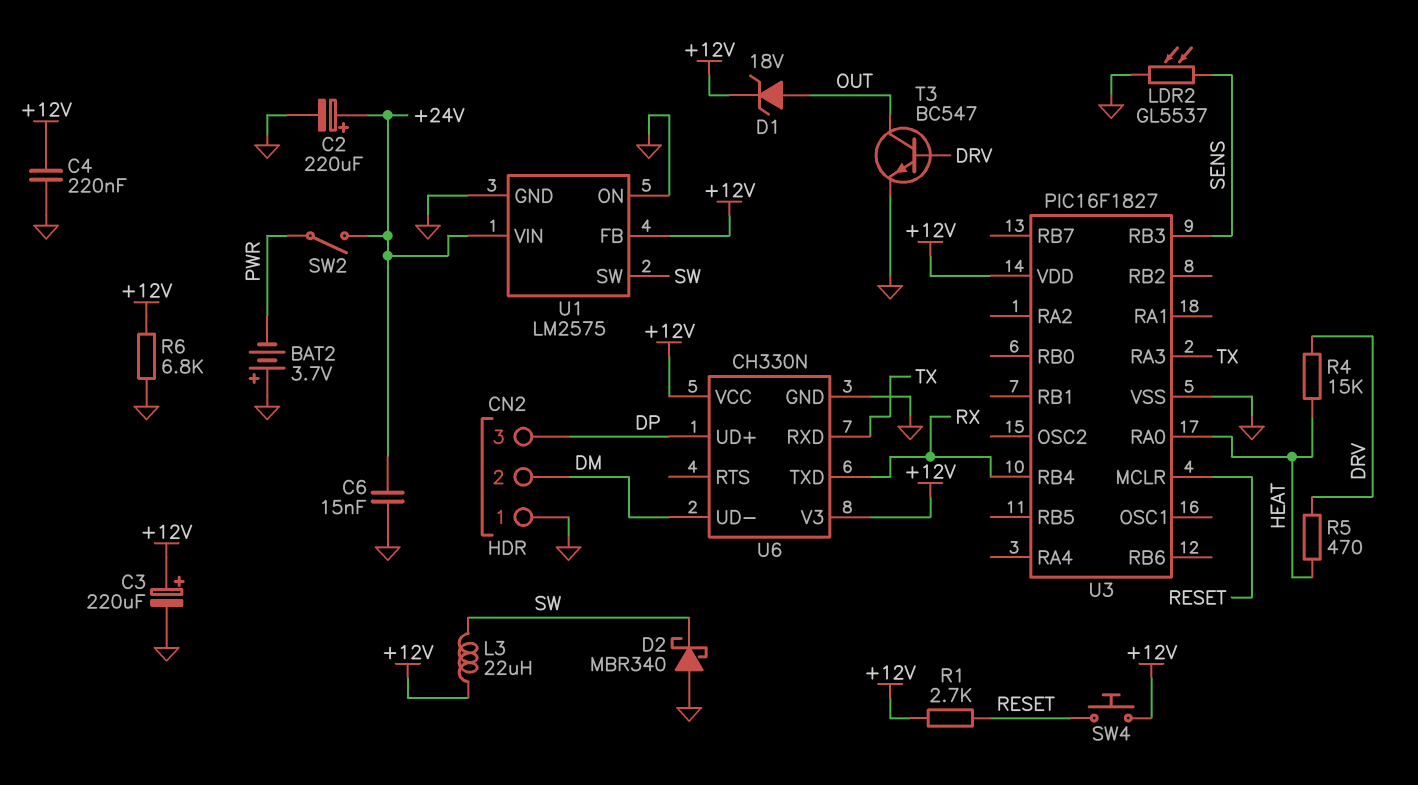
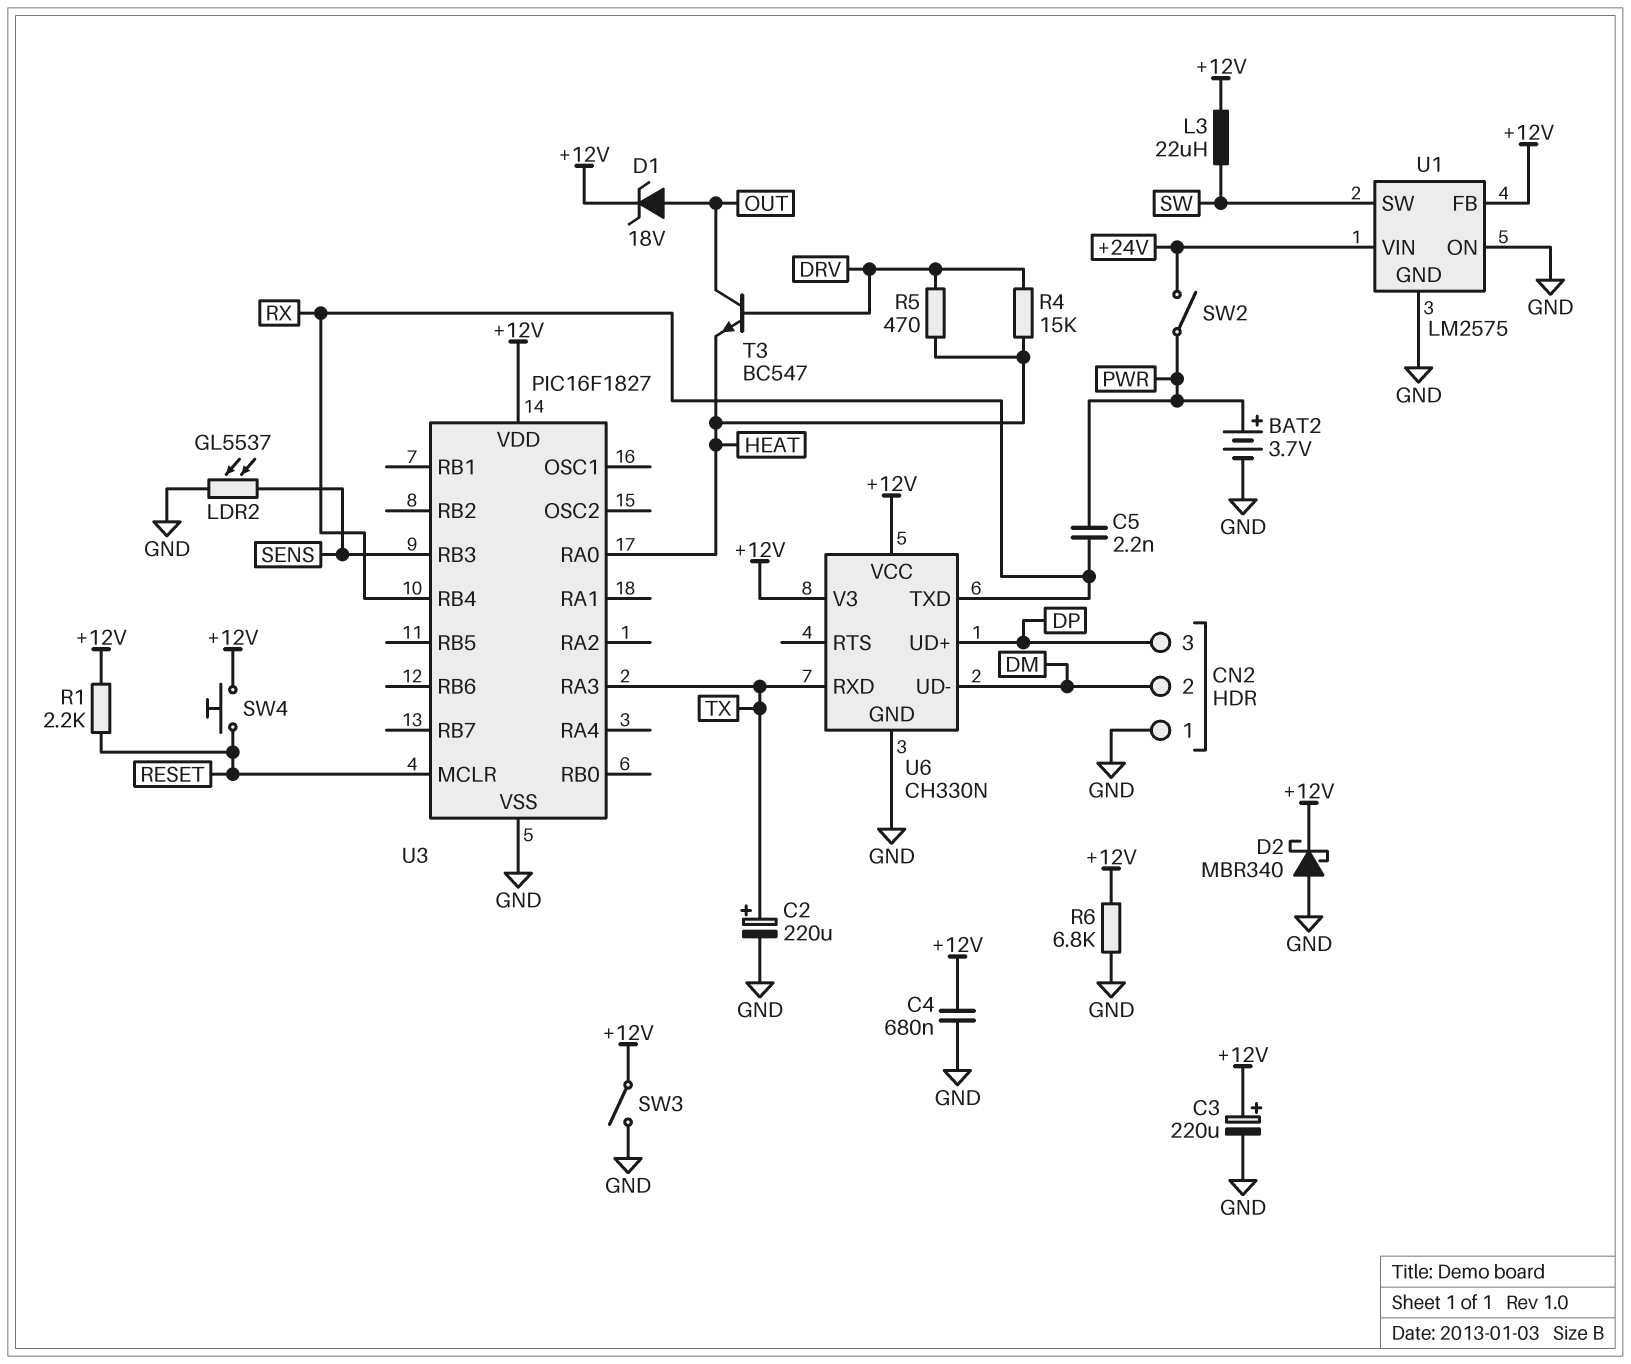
BAT2: 3.7V (plus GND, minus PWR) -> 3.7V (plus PWR, minus GND)
C2: 220uF (plus +24V, minus GND) -> 220uF (plus TX, minus GND)
C4: 220nF (+12V, GND) -> 680nF (+12V, GND)
C5: none -> 2.2nF (PWR, RX)
C6: 15nF (+24V, GND) -> none
D2: schottky MBR340 (A GND, K SW) -> schottky MBR340 (A GND, K +12V)
R1: 2.7k (+12V, RESET) -> 2.2k (+12V, RESET)
SW3: none -> switch (+12V, GND)
T3: NPN BC547 (B DRV, C OUT, E GND) -> NPN BC547 (B DRV, C OUT, E HEAT)

